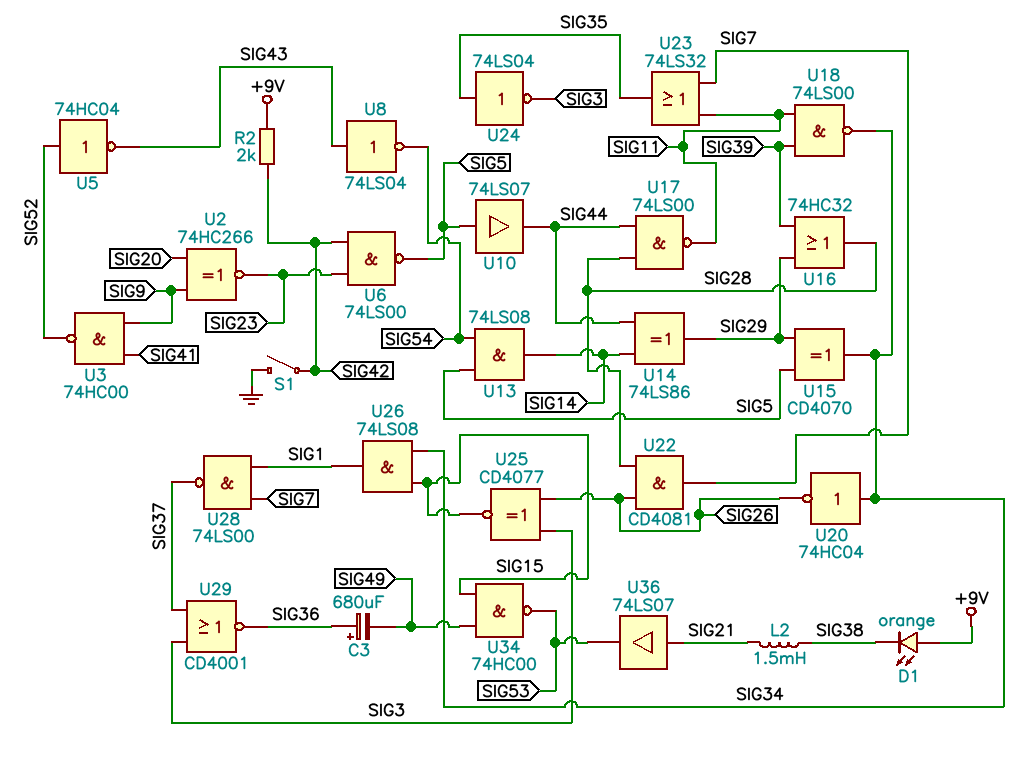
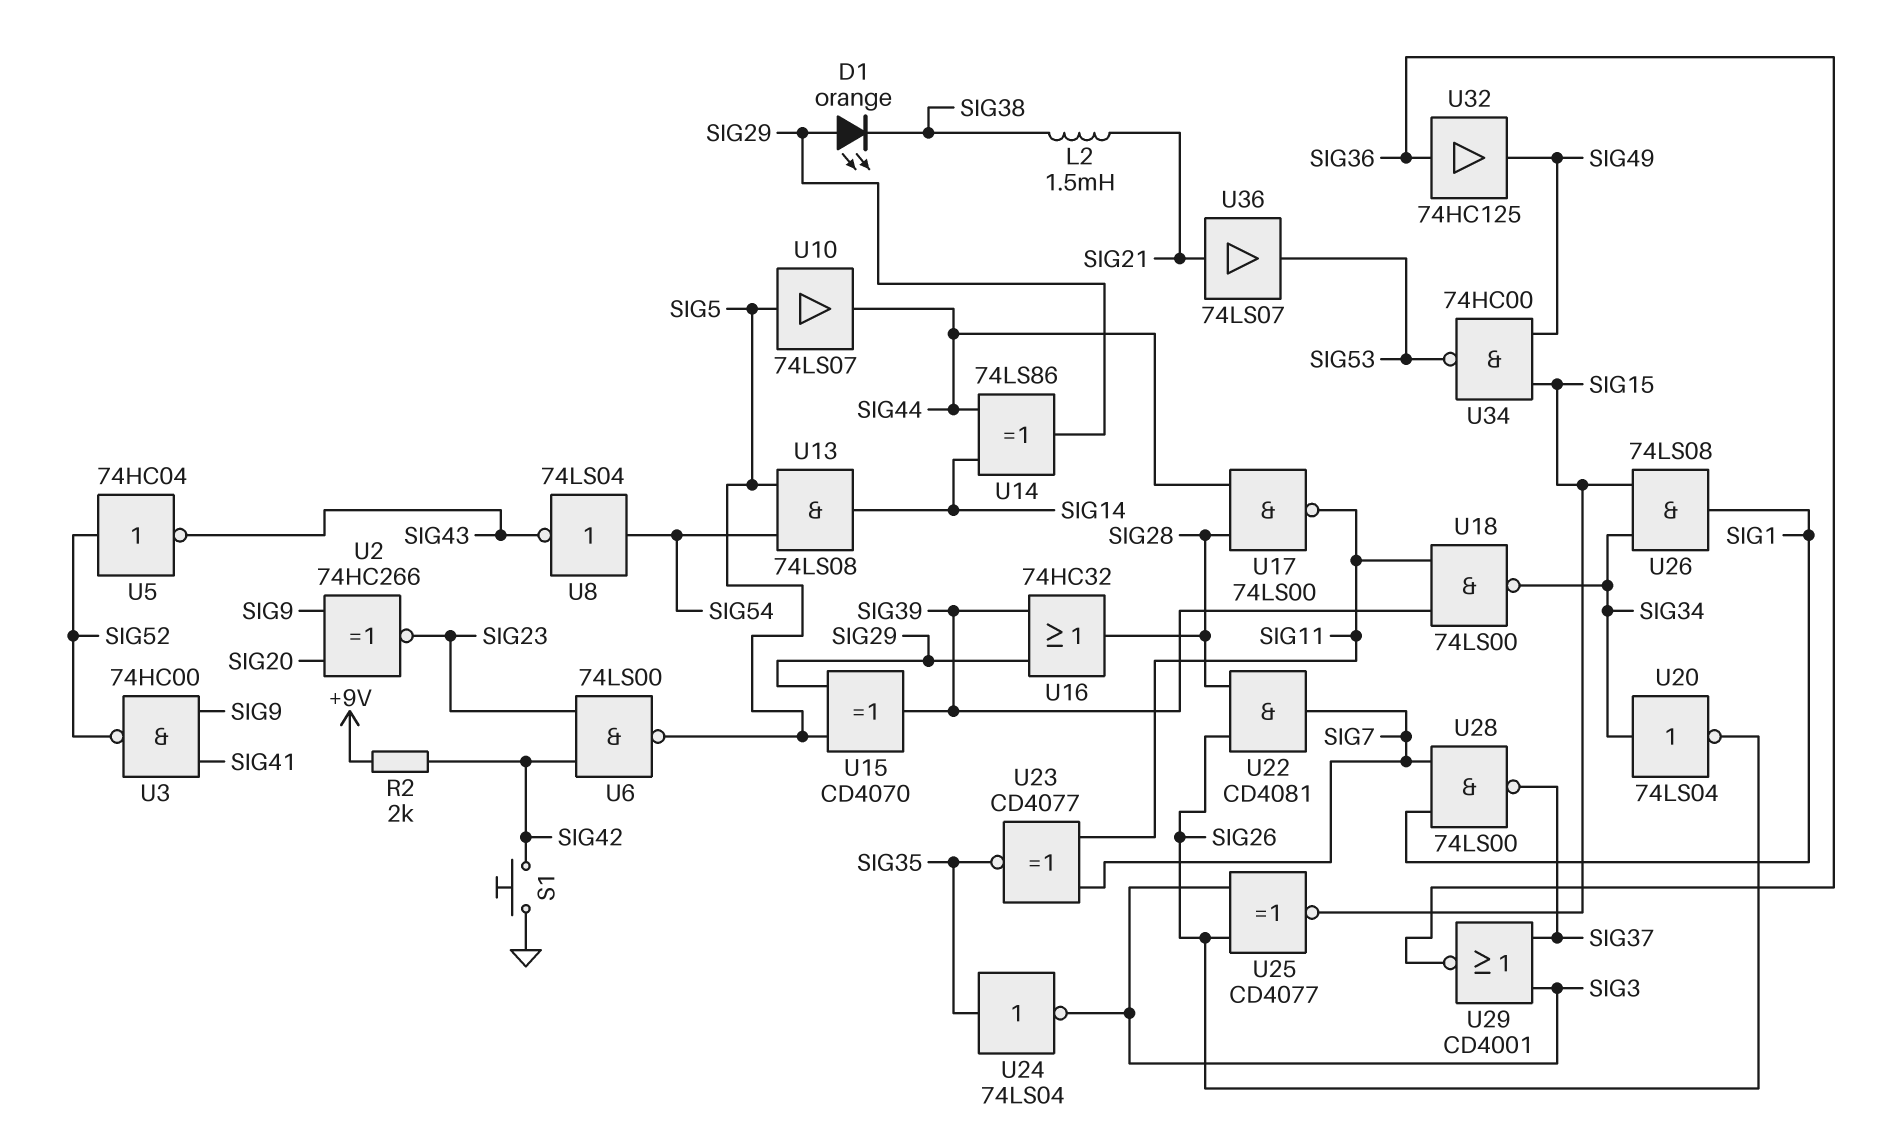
C3: 680uF (plus SIG36, minus SIG49) -> none
D1: LED orange (A +9V, K SIG38) -> LED orange (A SIG29, K SIG38)
S1: switch (GND, SIG42) -> button (GND, SIG42)
U8: NOT 74LS04 (in SIG43, out SIG54) -> NOT 74LS04 (in SIG54, out SIG43)
U15: XOR CD4070 (in SIG5, in SIG29, out SIG34) -> XOR CD4070 (in SIG5, in SIG29, out SIG39)
U20: NOT 74HC04 (in SIG34, out SIG26) -> NOT 74LS04 (in SIG34, out SIG26)
U23: OR 74LS32 (in SIG7, in SIG11, out SIG35) -> XNOR CD4077 (in SIG7, in SIG11, out SIG35)
U32: none -> buffer 74HC125 (in SIG36, out SIG49)

